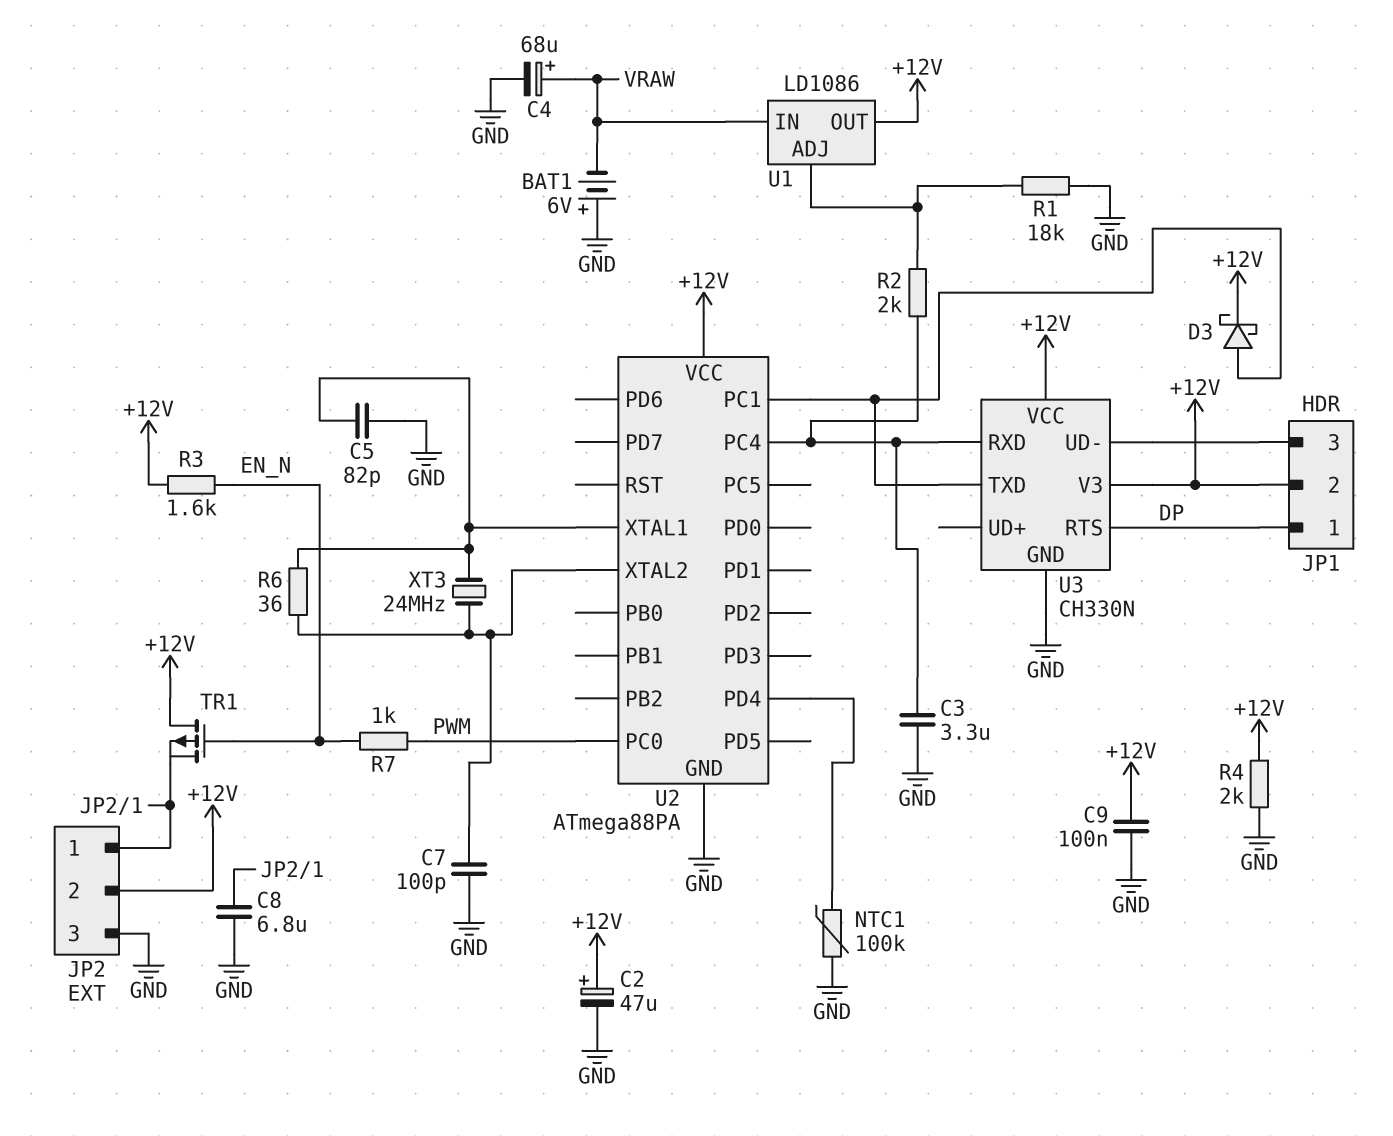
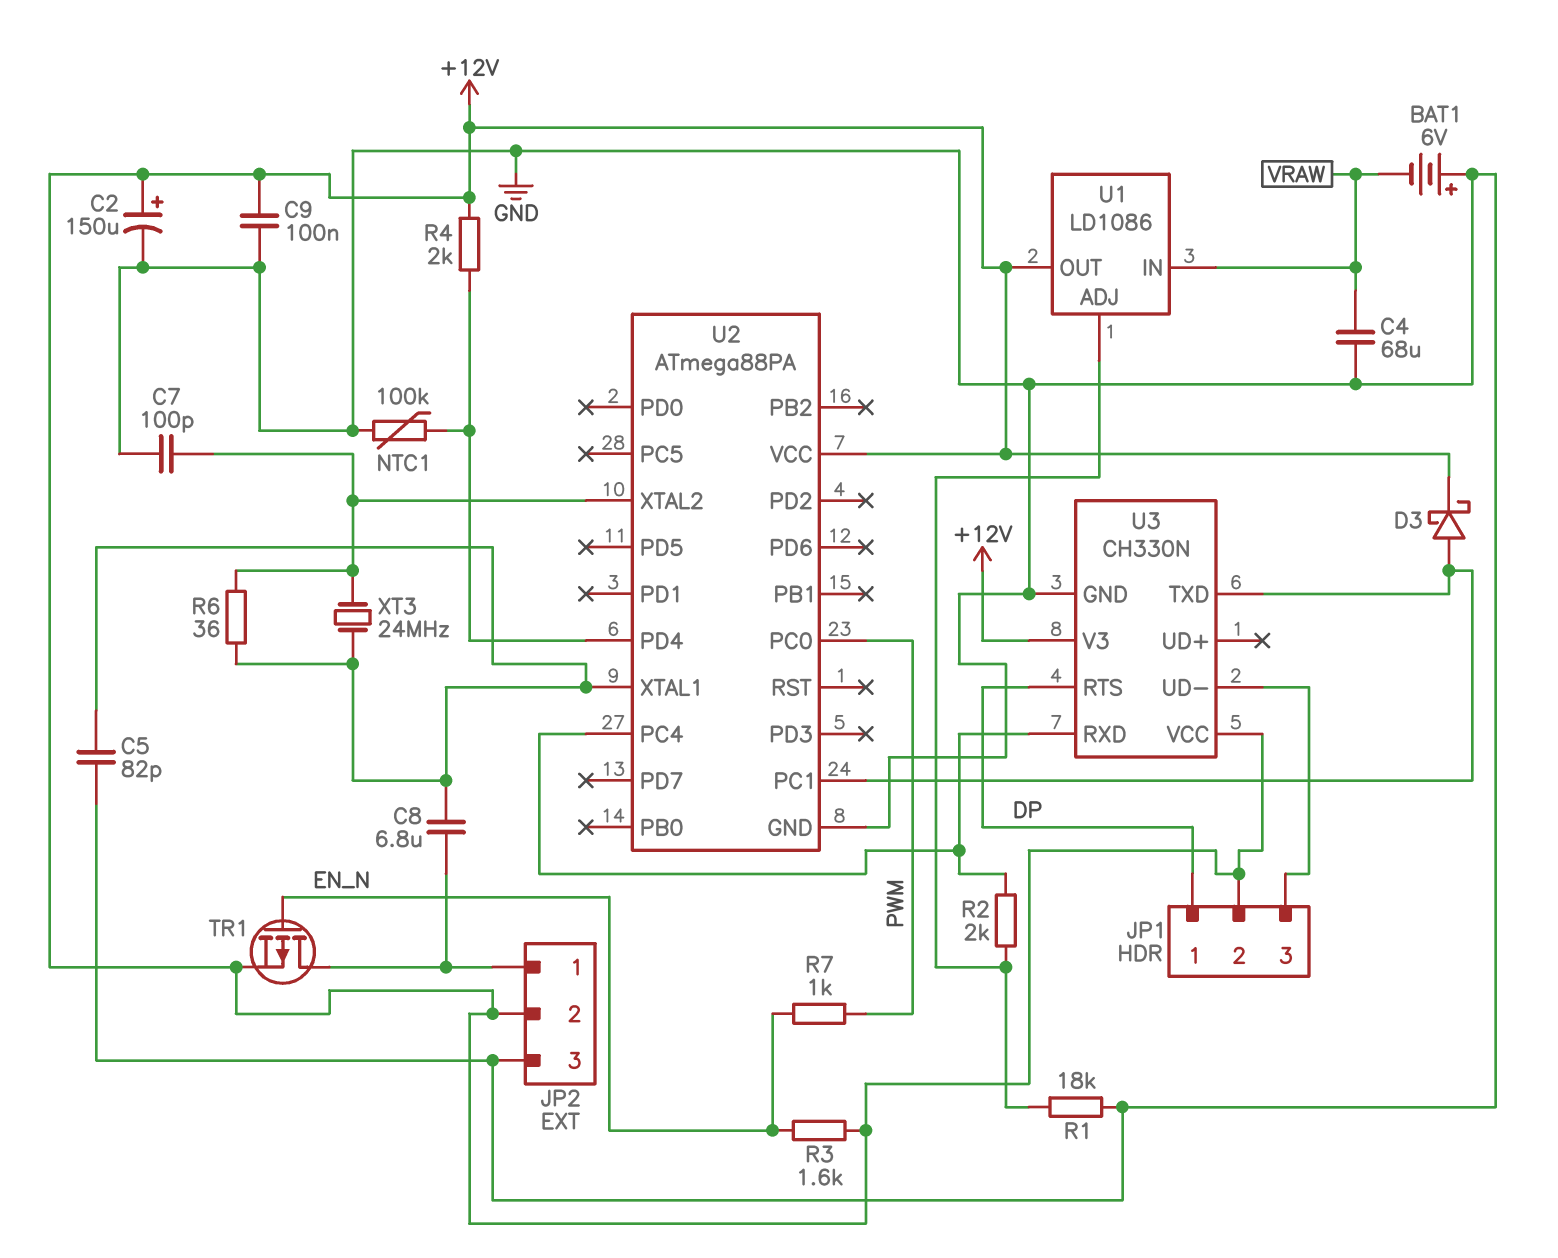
C2: 47uF (plus +12V, minus GND) -> 150uF (plus +12V, minus GND)
C3: 3.3uF (GND, U2/PC4) -> none
C4: 68uF (plus VRAW, minus GND) -> 68uF (GND, VRAW)
C8: 6.8uF (GND, JP2/1) -> 6.8uF (JP2/1, U2/XTAL1)
R4: 2k (+12V, GND) -> 2k (+12V, U2/PD4)
TR1: PMOS (G EN_N, D +12V, S JP2/1) -> PMOS (G EN_N, D JP2/1, S +12V)

